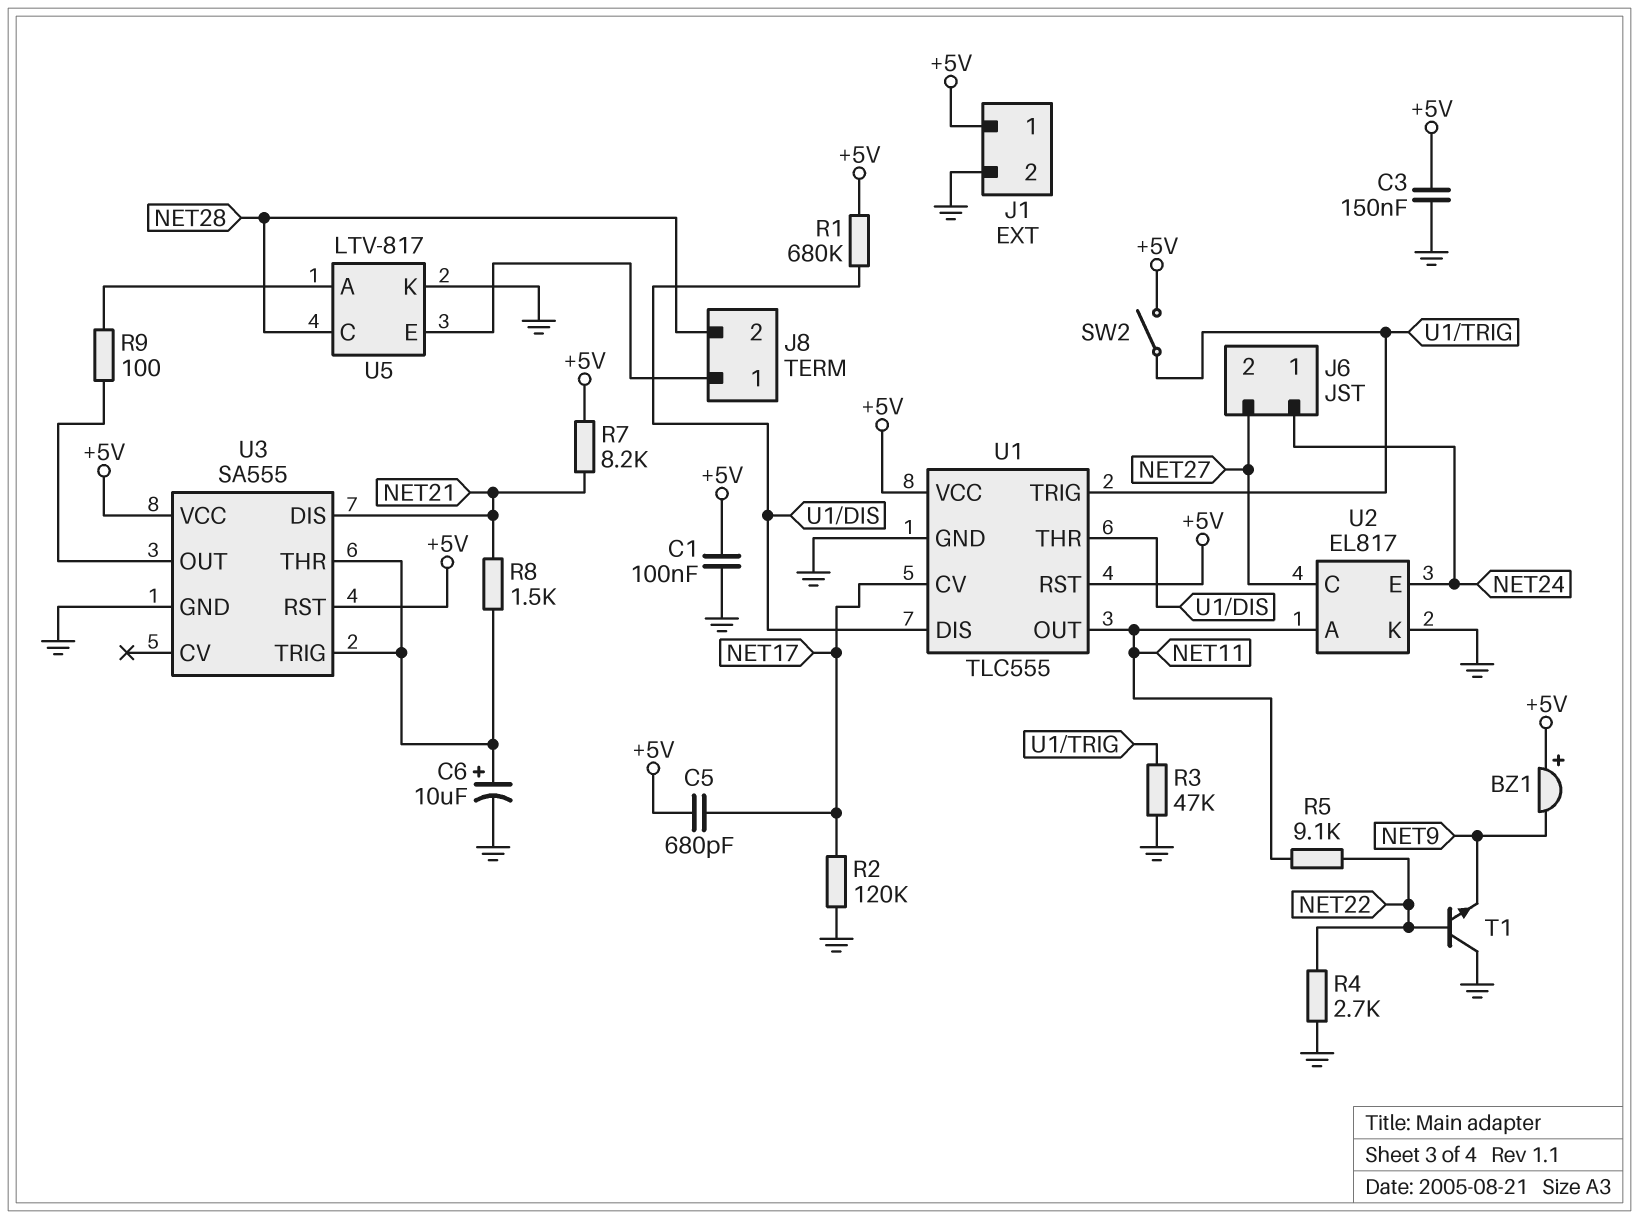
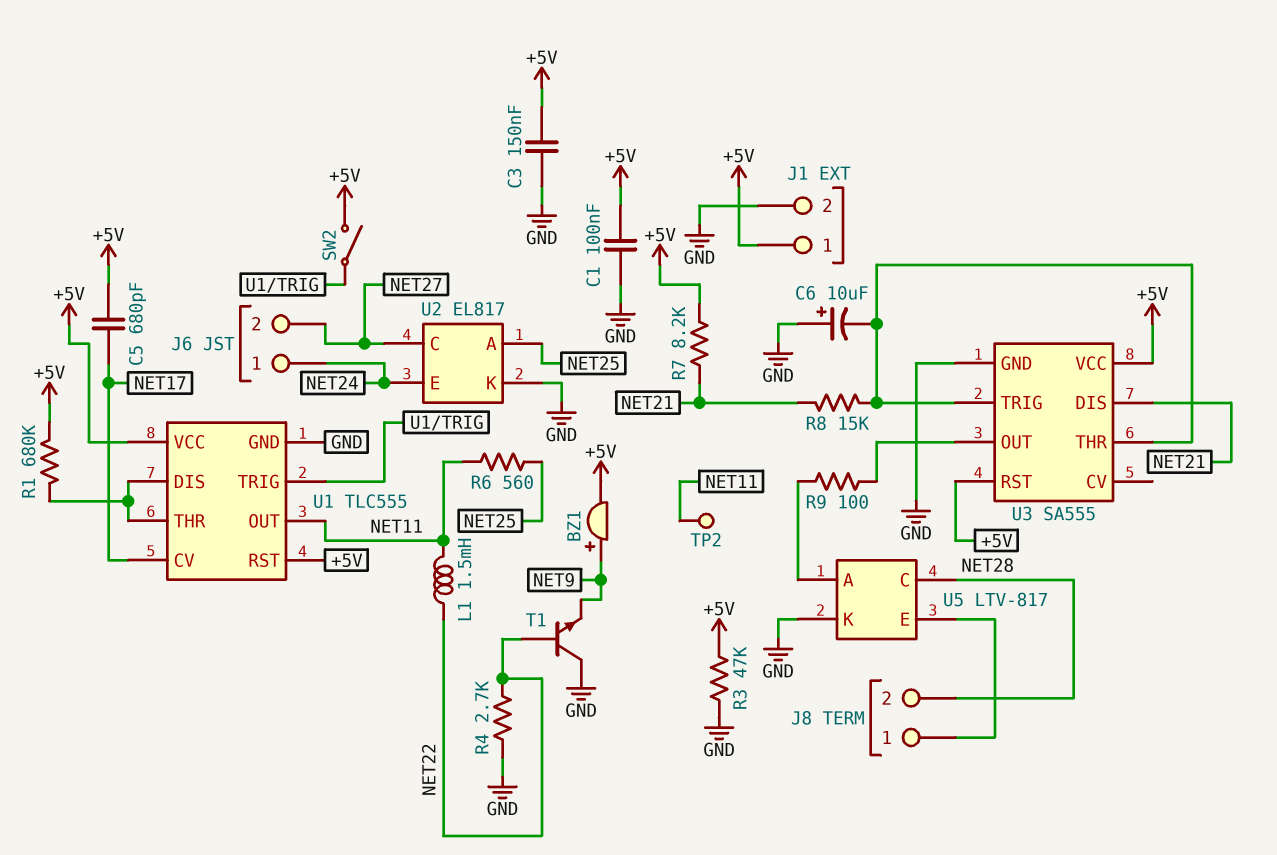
BZ1: buzzer (plus +5V, minus NET9) -> buzzer (plus NET9, minus +5V)
C6: 10uF (plus U3/THR, minus GND) -> 10uF (plus GND, minus U3/THR)
L1: none -> 1.5mH (NET11, NET22)
R2: 120k (GND, NET17) -> none
R3: 47k (GND, U1/TRIG) -> 47k (+5V, GND)
R5: 9.1k (NET11, NET22) -> none
R6: none -> 560 (NET11, NET25)
R8: 1.5k (NET21, U3/THR) -> 15k (NET21, U3/THR)
TP2: none -> test point (NET11)
U2 pin A: NET11 -> NET25

